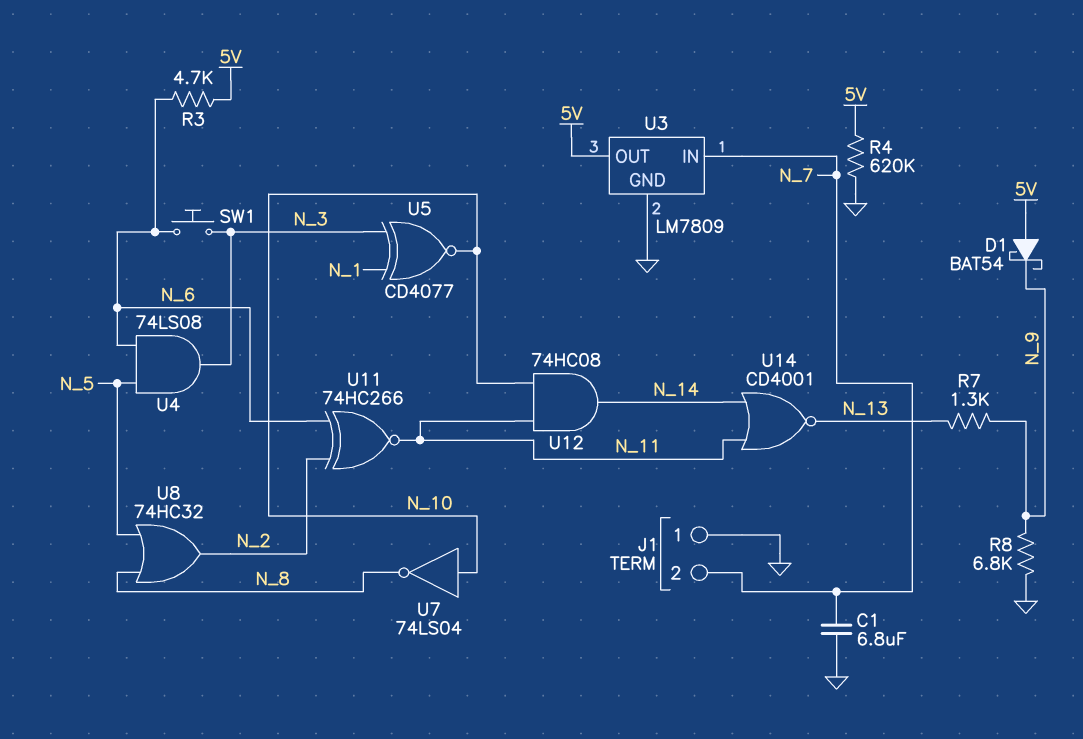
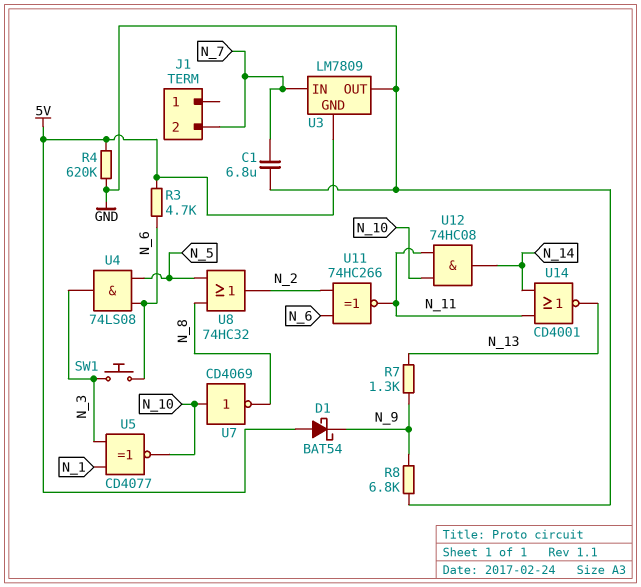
J1 pin 1: GND -> none
U3 pin GND: GND -> 5V
U3 pin OUT: 5V -> GND
U7: NOT 74LS04 (in N_10, out N_8) -> NOT CD4069 (in N_10, out N_8)

